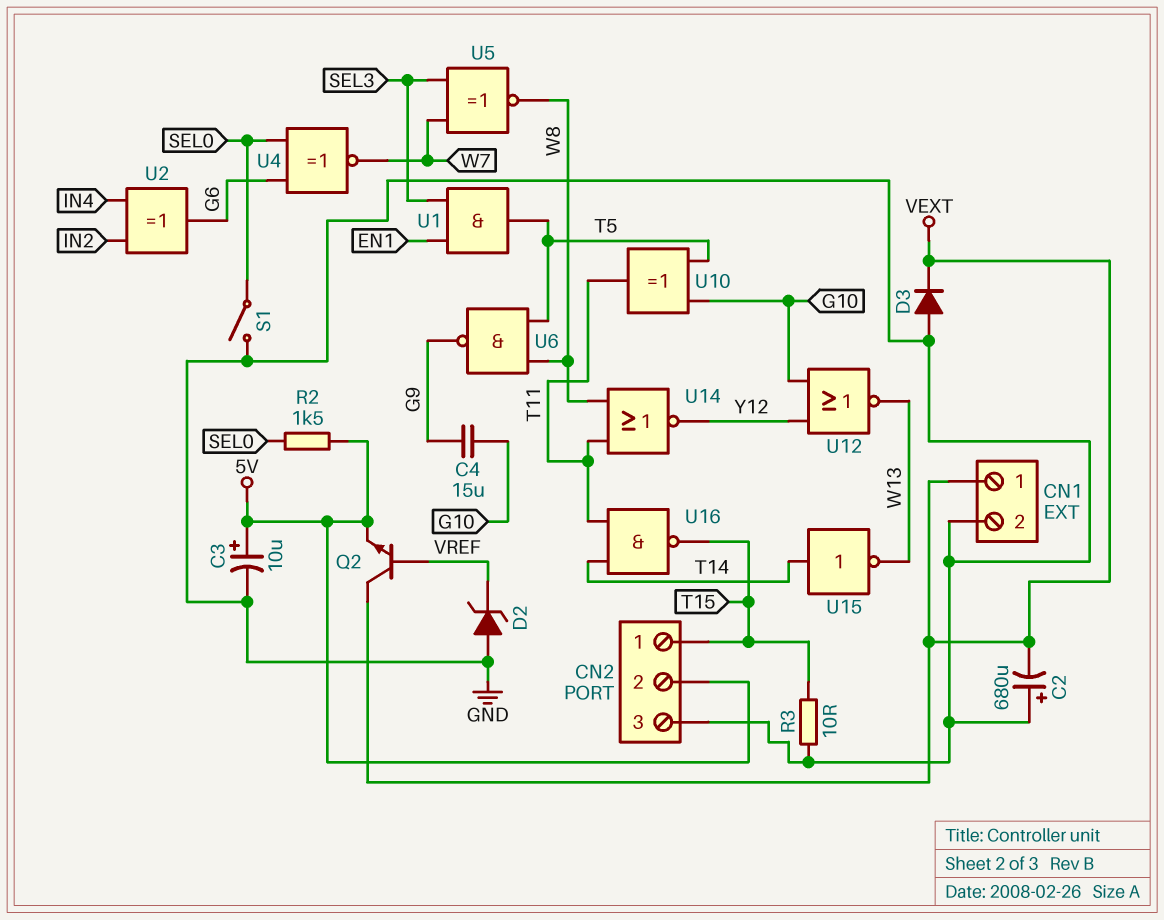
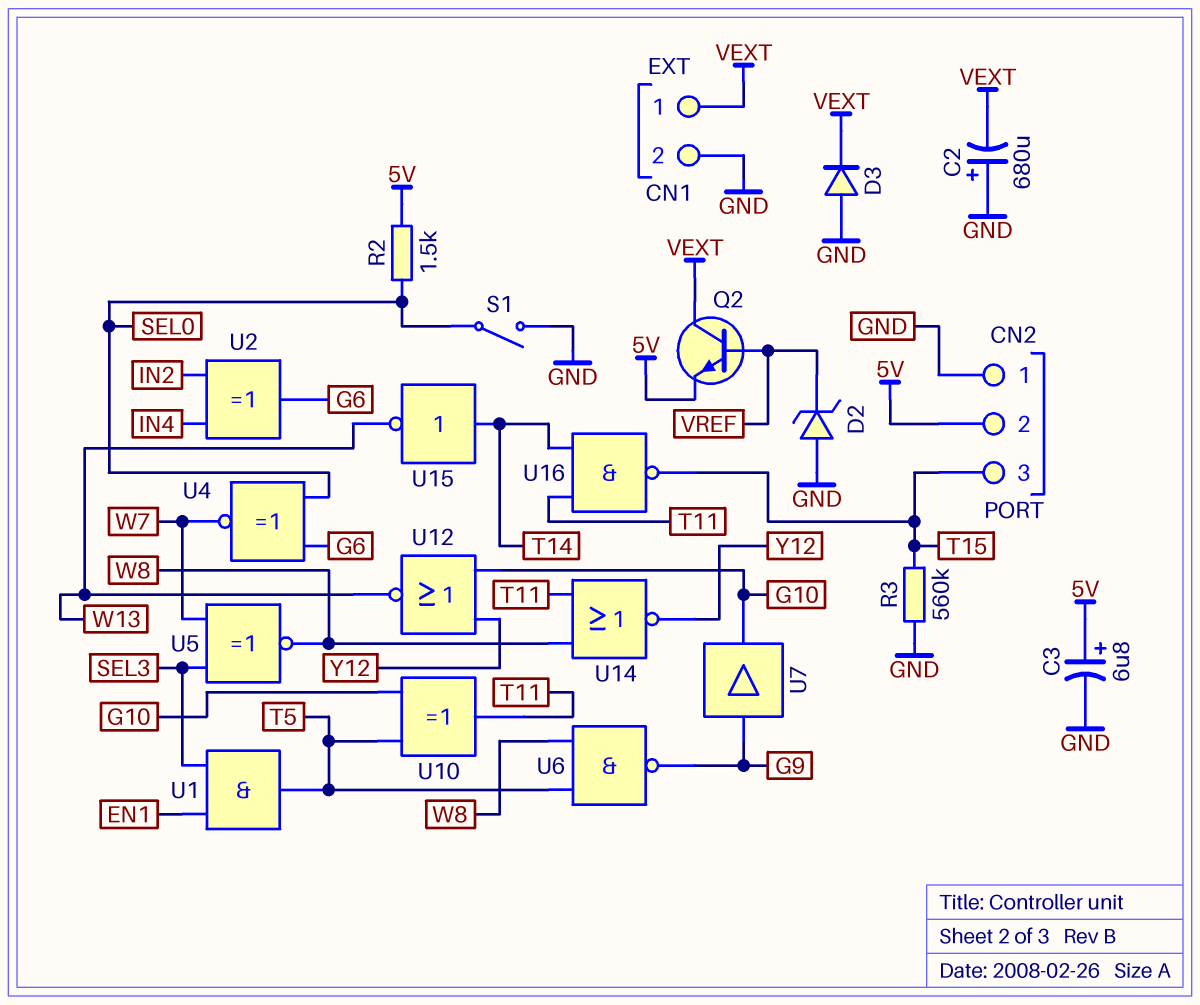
C3: 10uF (plus 5V, minus GND) -> 6.8uF (plus 5V, minus GND)
C4: 15uF (G9, G10) -> none
CN2 pin 1: T15 -> GND
CN2 pin 3: GND -> T15
R3: 10 (GND, T15) -> 560k (GND, T15)
U7: none -> buffer (in G9, out G10)

